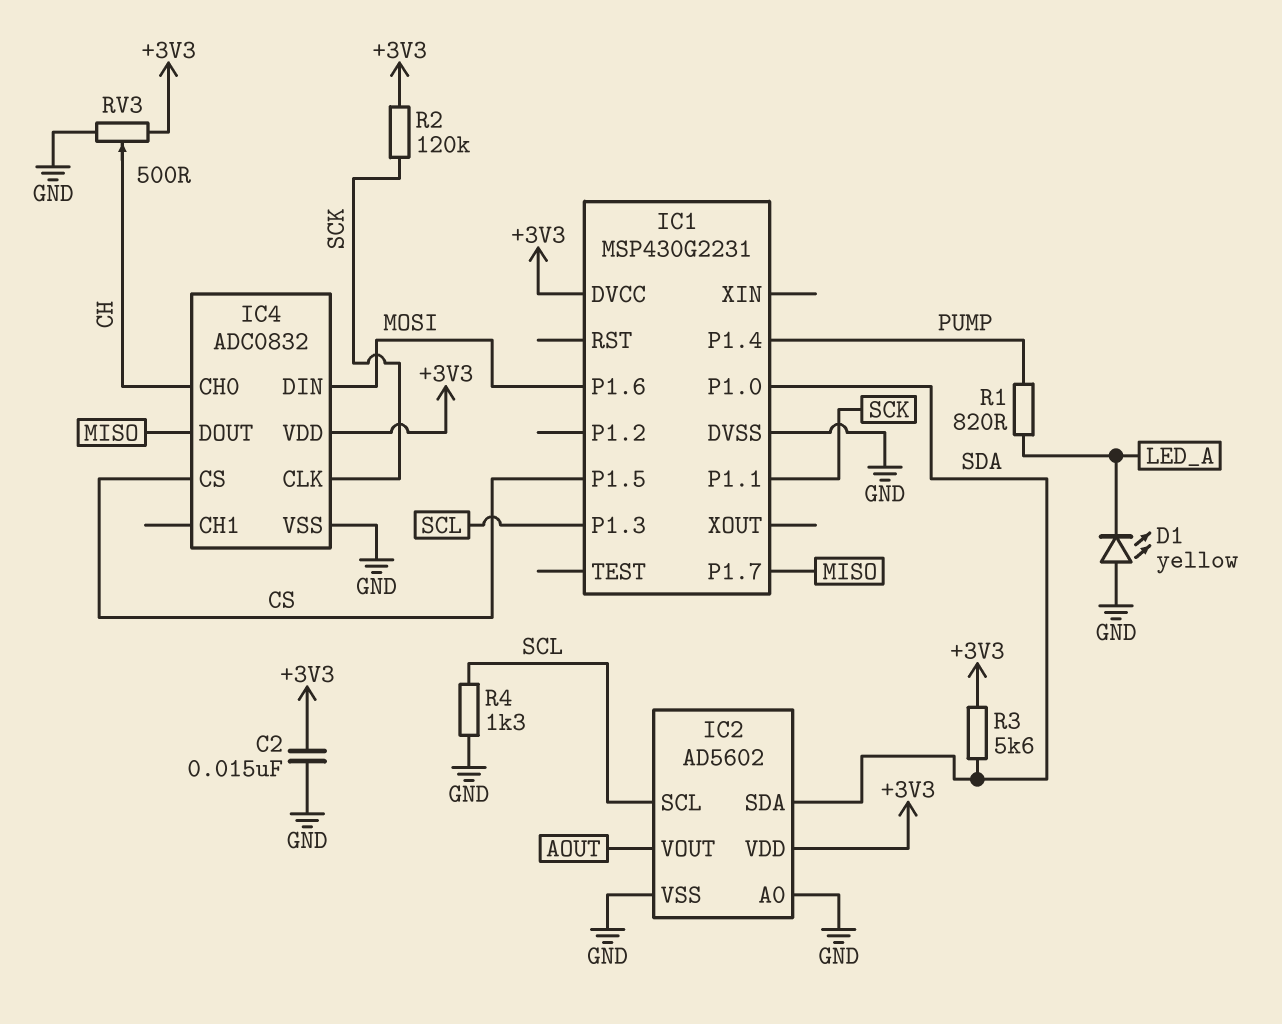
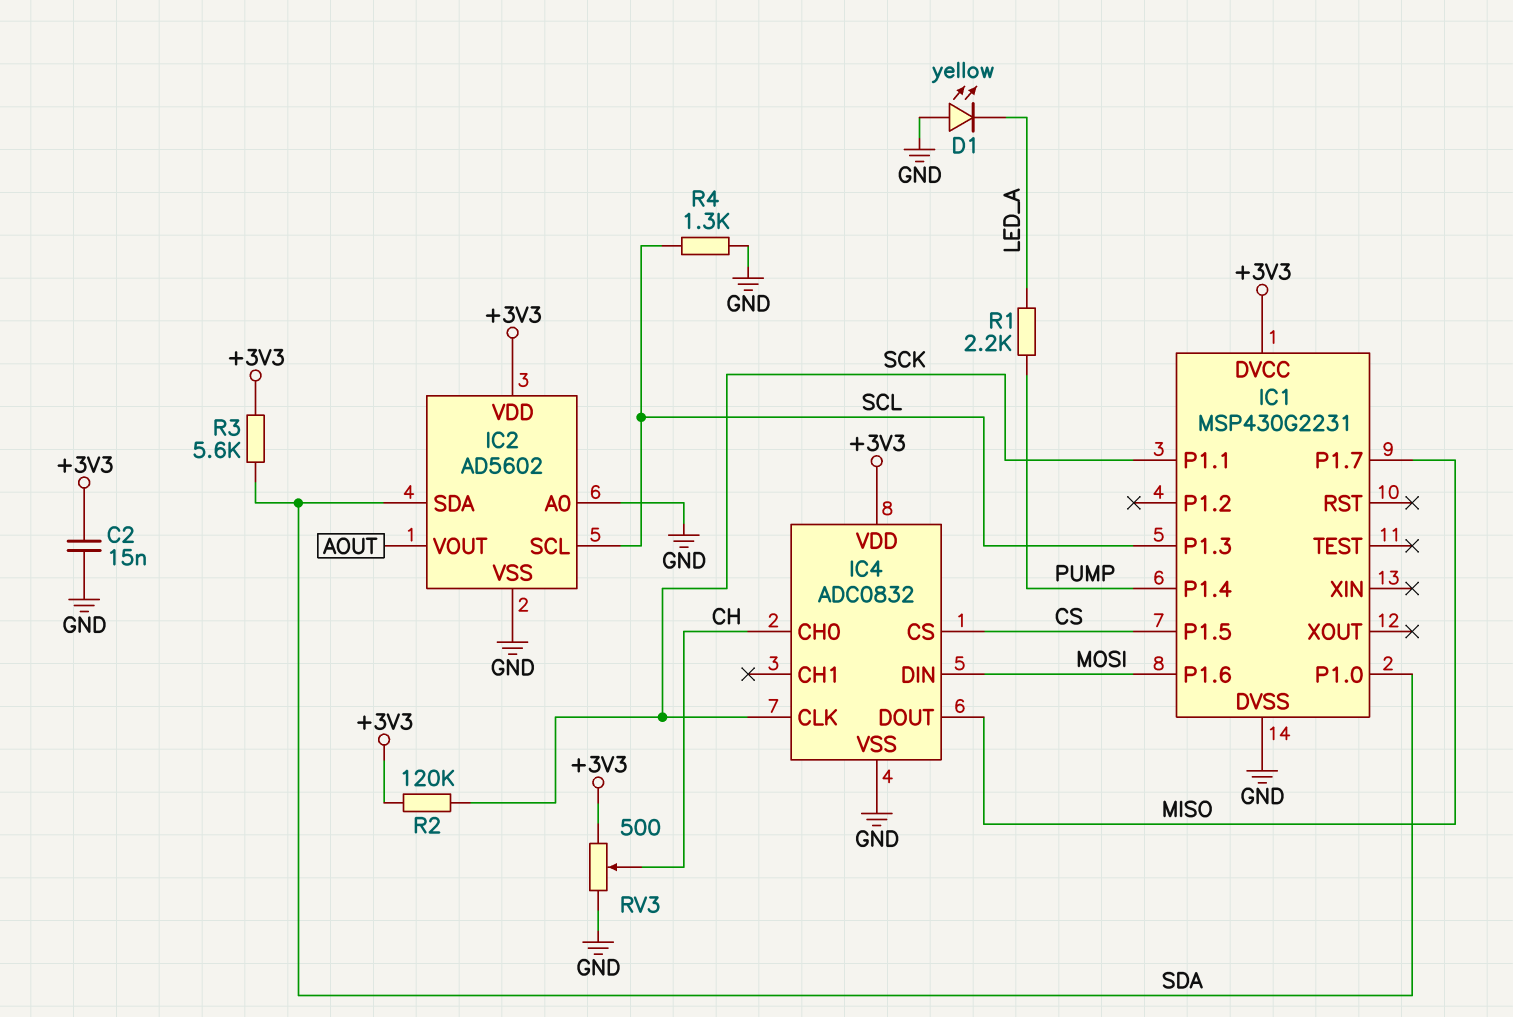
R1: 820 (LED_A, PUMP) -> 2.2k (LED_A, PUMP)

